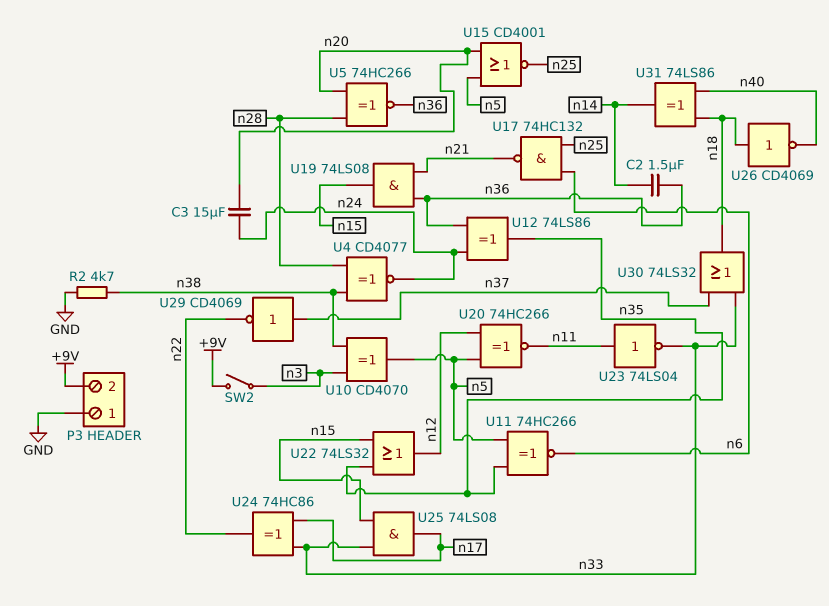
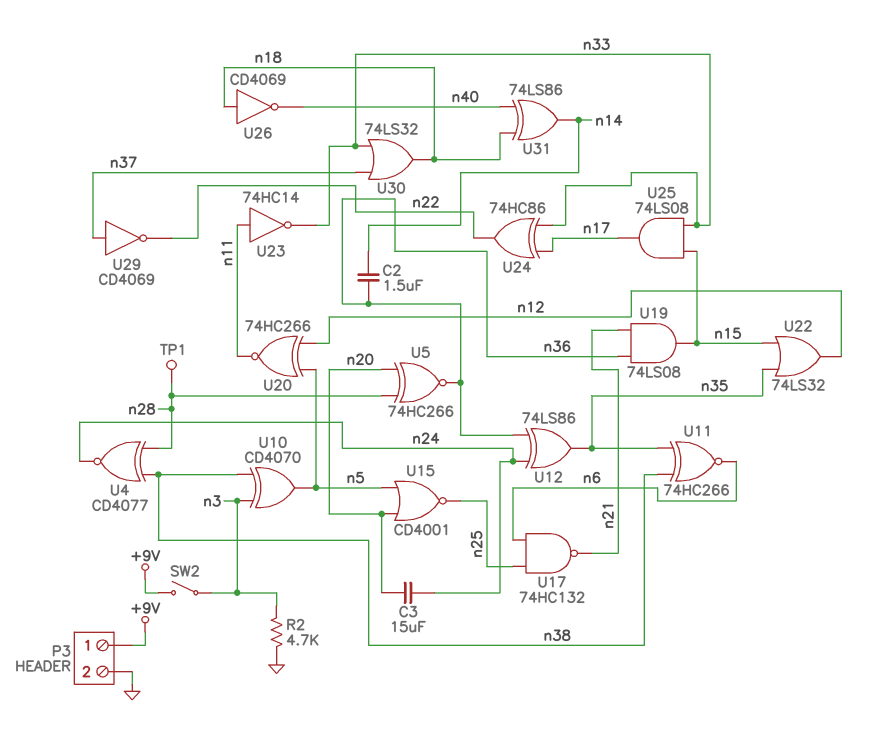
P3 pin 1: GND -> +9V
P3 pin 2: +9V -> GND
R2: 4.7k (GND, n38) -> 4.7k (GND, n3)
TP1: none -> test point (n28)
U11: XNOR 74HC266 (in n5, in n35, out n6) -> XNOR 74HC266 (in n35, in n38, out n6)
U23: NOT 74LS04 (in n11, out n33) -> NOT 74HC14 (in n11, out n33)

